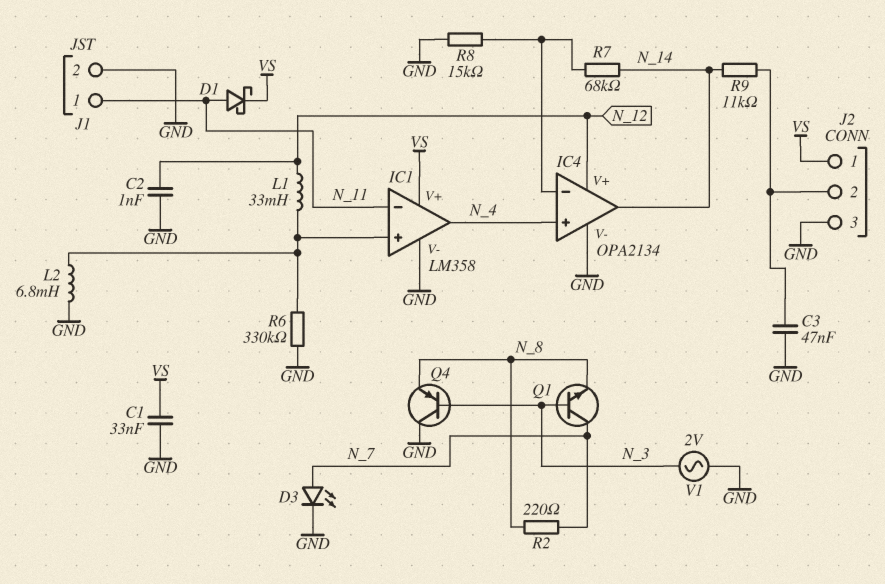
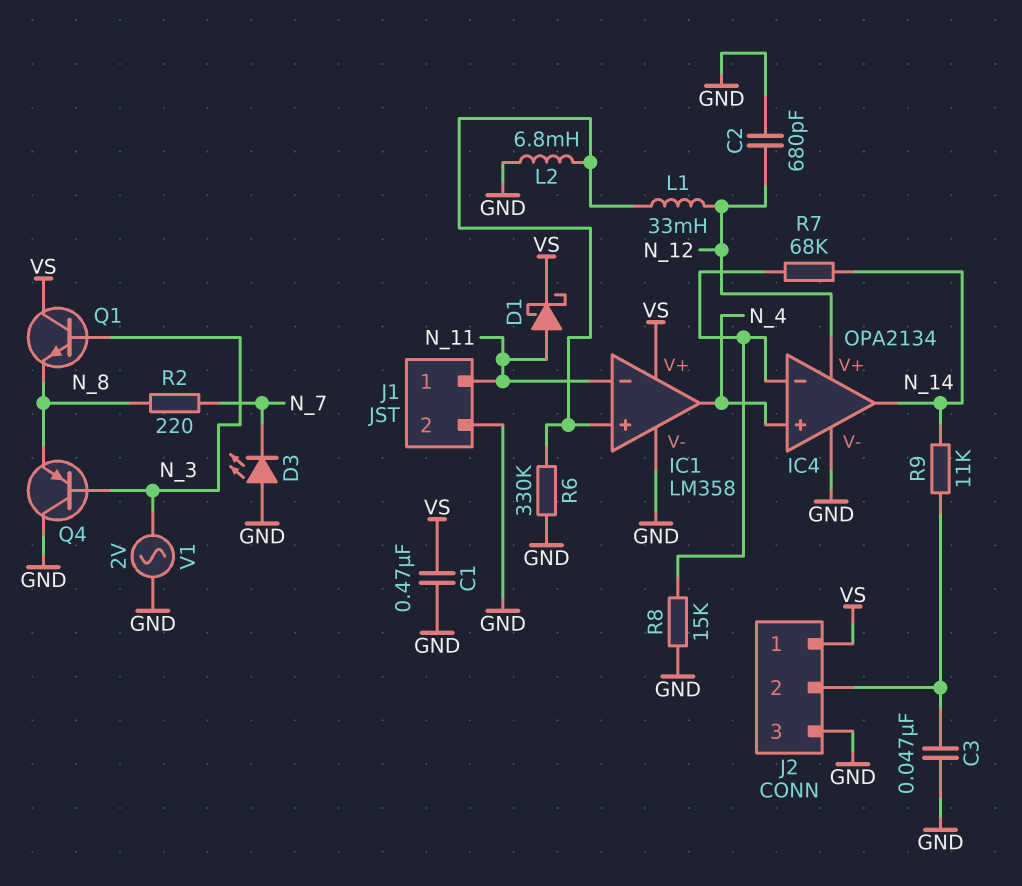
C1: 33nF (GND, VS) -> 470nF (GND, VS)
C2: 1nF (GND, N_12) -> 680pF (GND, N_12)
D3: LED (A N_7, K GND) -> LED (A GND, K N_7)
Q1: NPN (B N_3, C N_7, E N_8) -> NPN (B N_3, C VS, E N_8)

